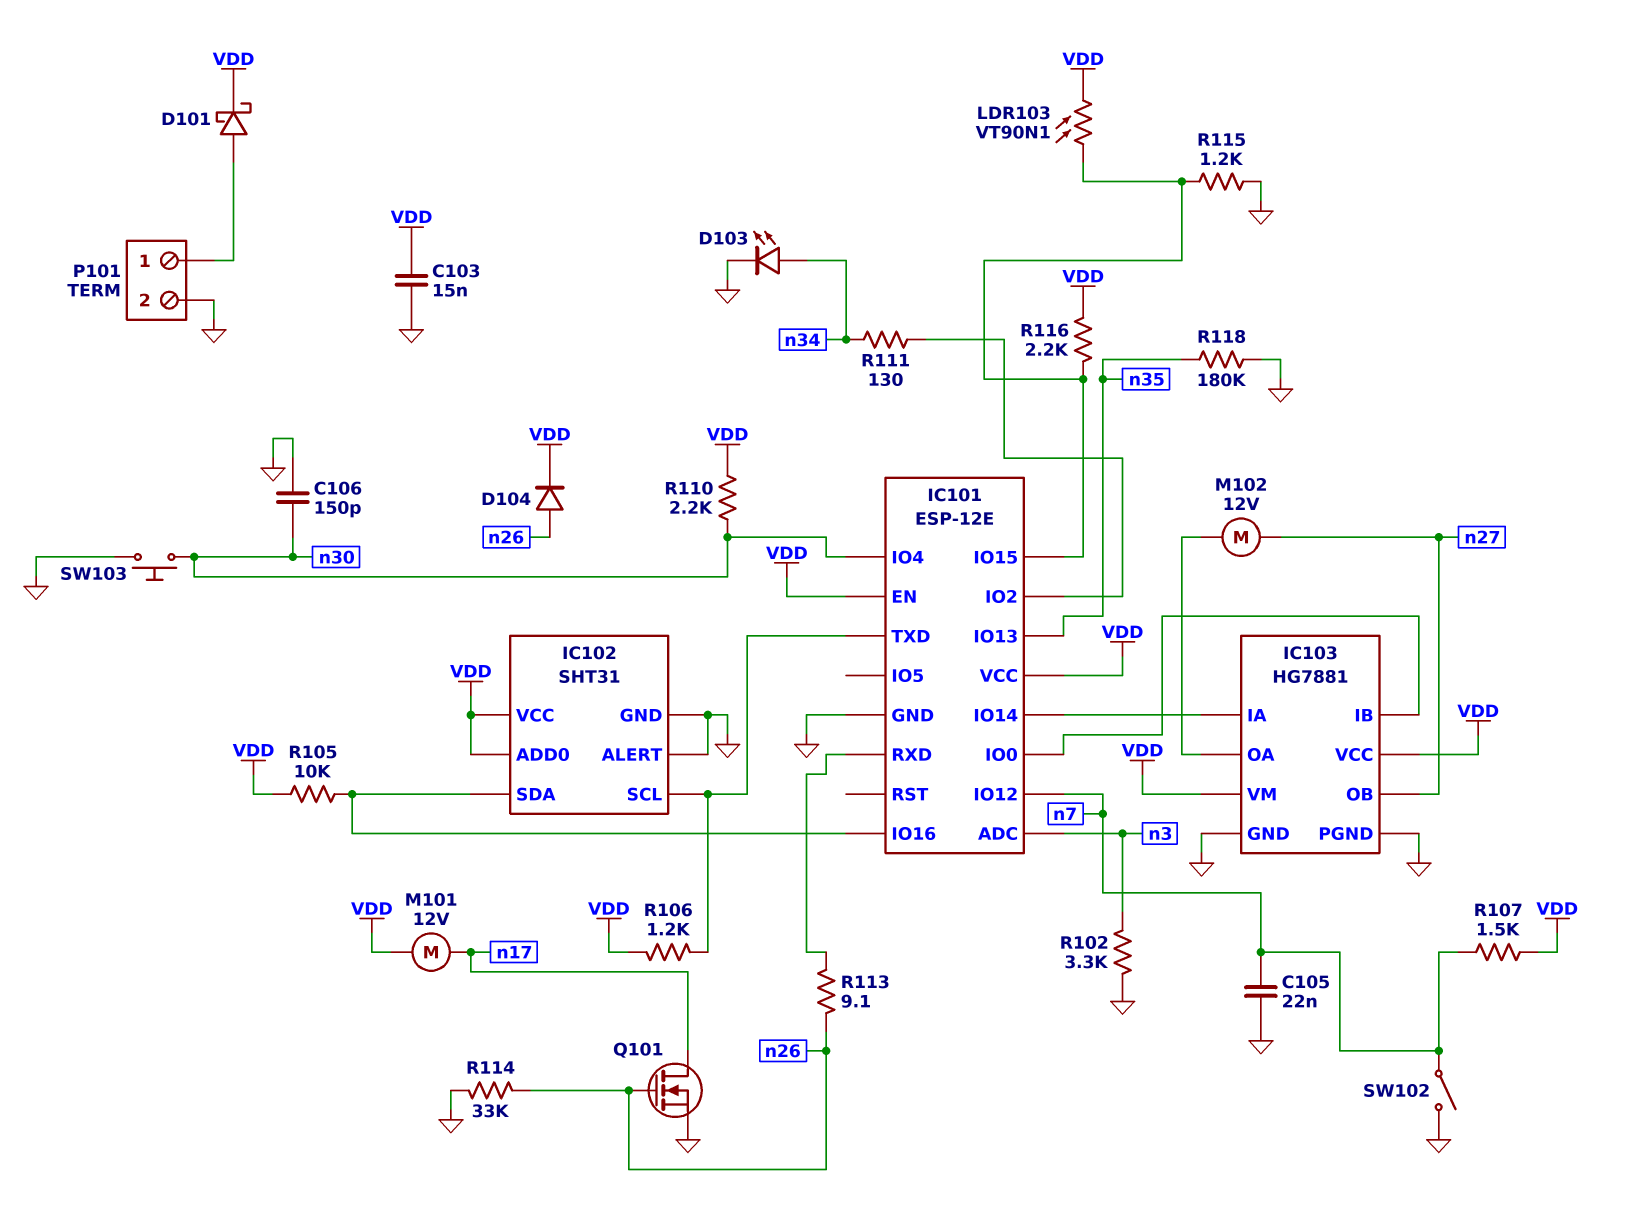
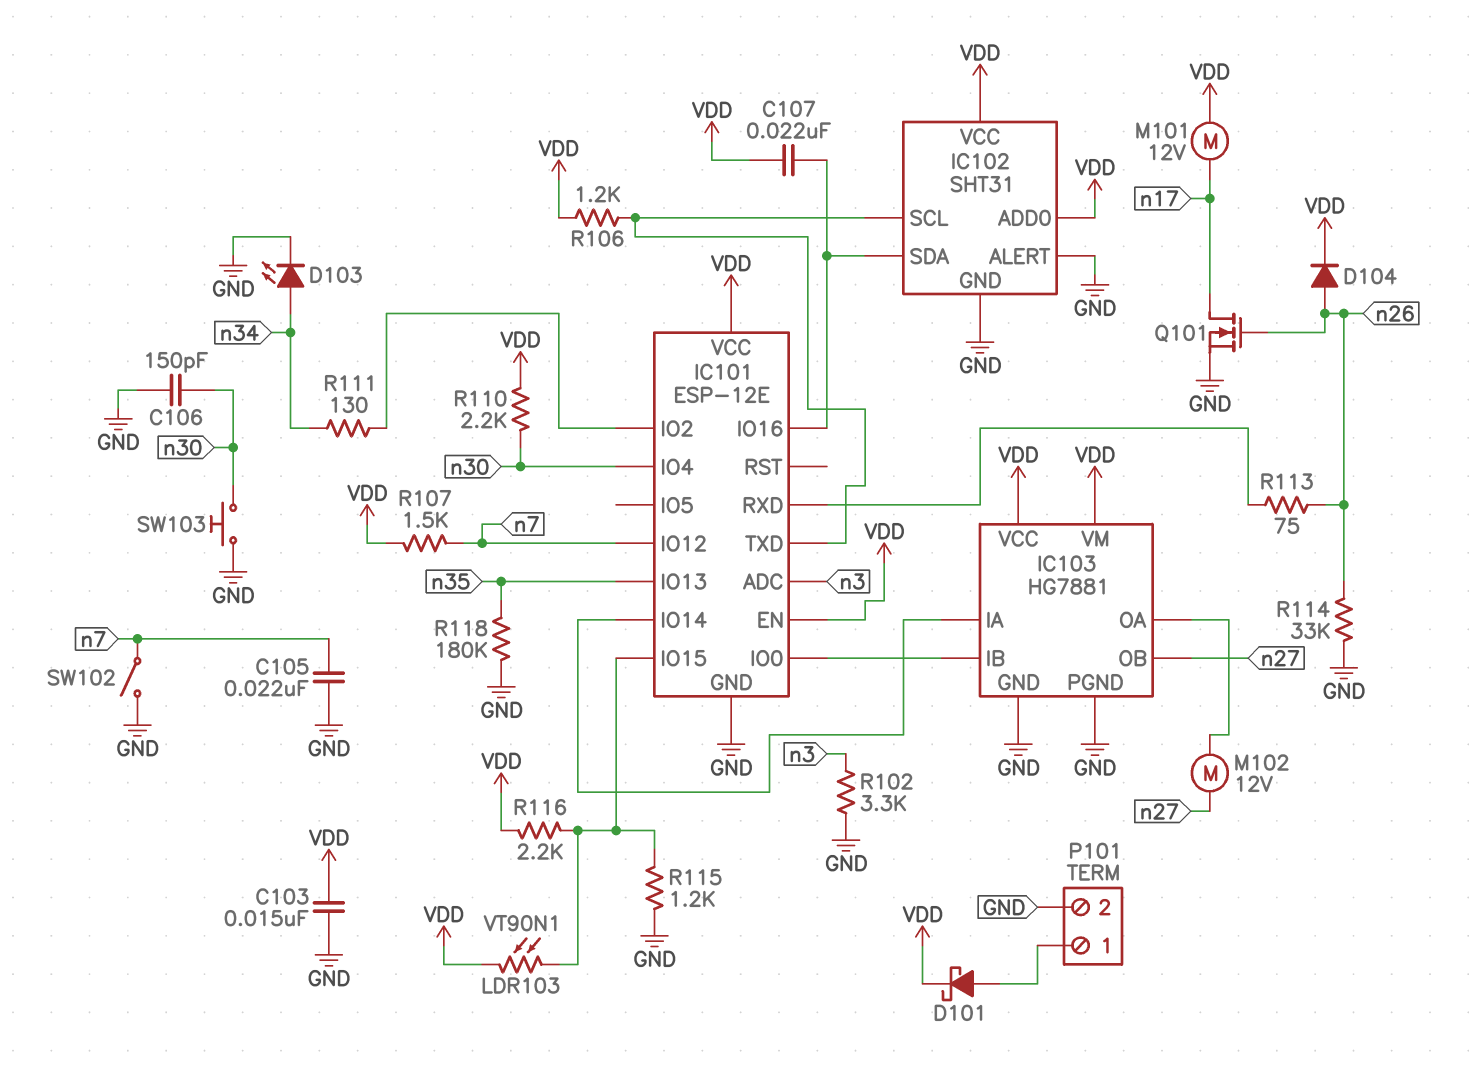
C107: none -> 22nF (IC101/IO16, VDD)
R105: 10k (IC101/IO16, VDD) -> none
R113: 9.1 (IC101/RXD, n26) -> 75 (IC101/RXD, n26)

